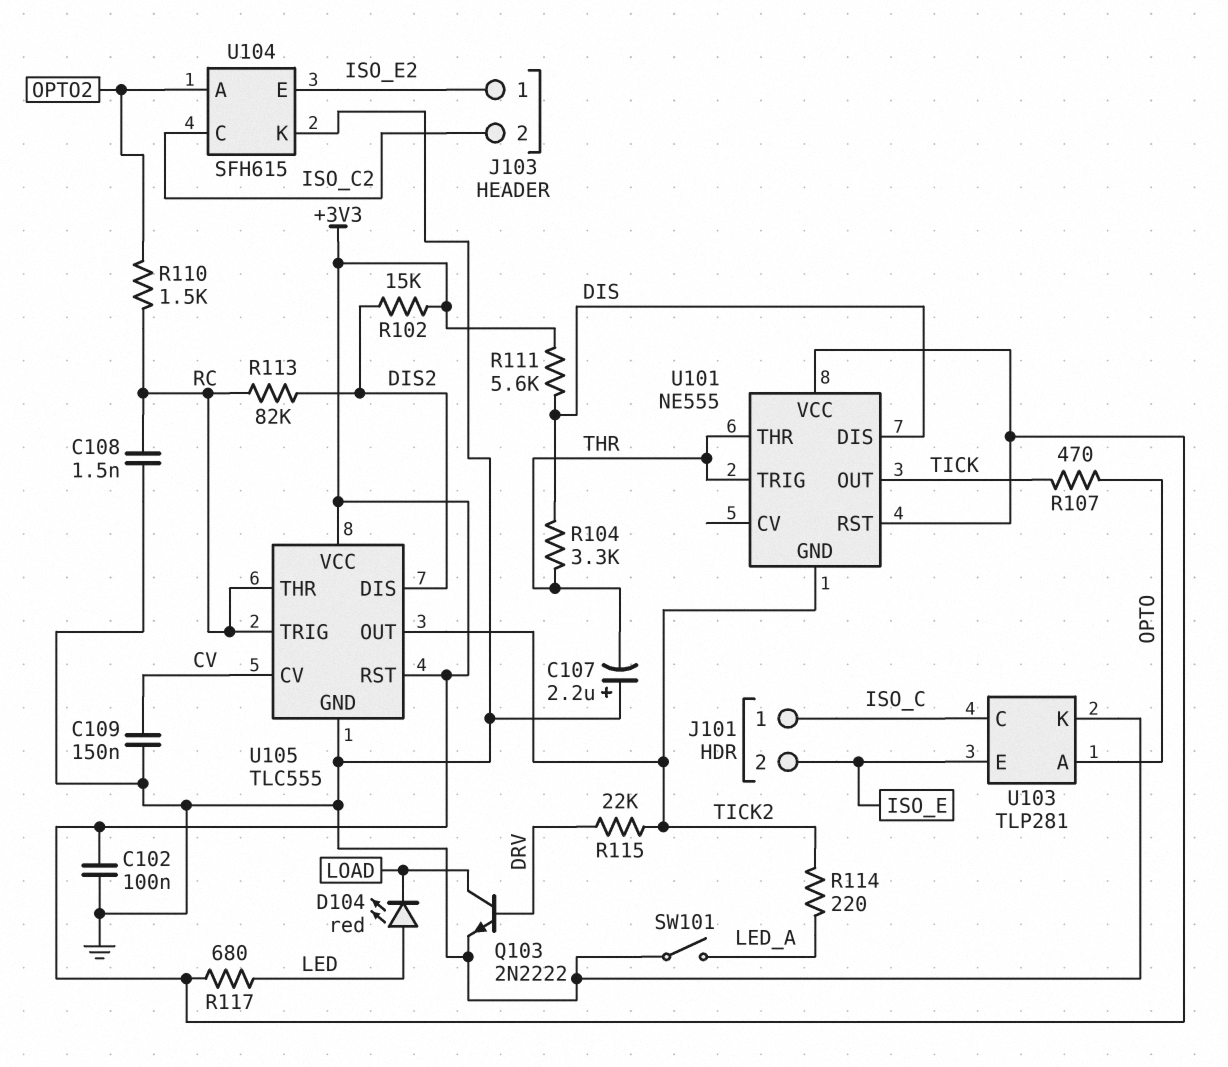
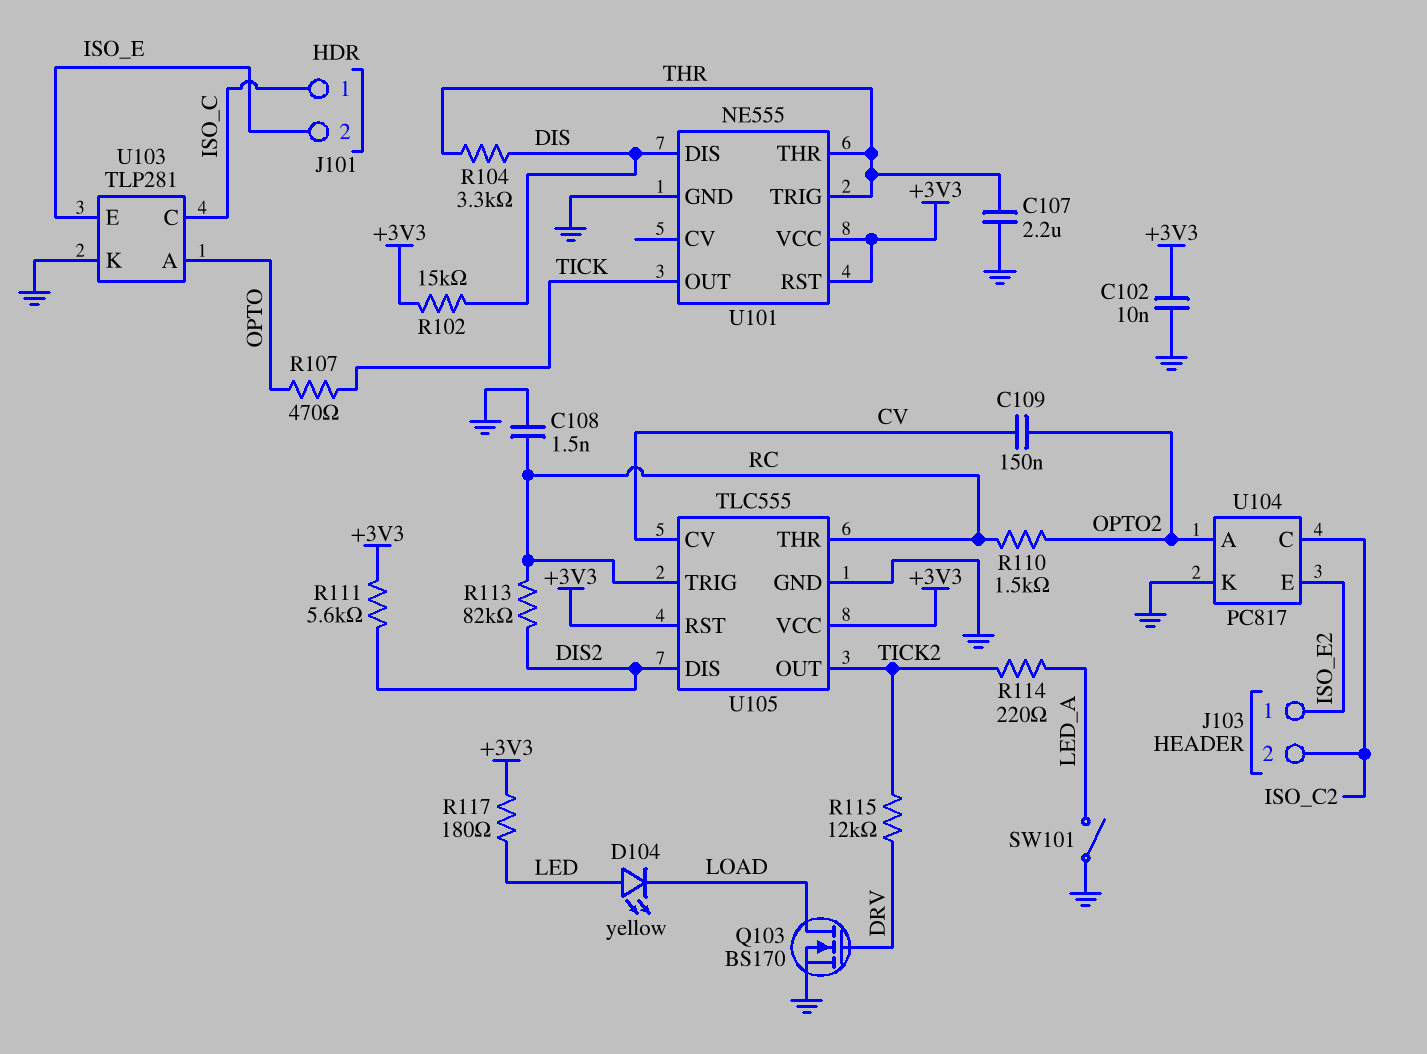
C102: 100nF (+3V3, GND) -> 10nF (+3V3, GND)
C107: 2.2uF (plus GND, minus THR) -> 2.2uF (GND, THR)
C109: 150nF (CV, GND) -> 150nF (CV, OPTO2)
D104: LED red (A LED, K LOAD) -> LED yellow (A LED, K LOAD)
Q103: NPN 2N2222 (B DRV, C LOAD, E GND) -> NMOS BS170 (G DRV, D LOAD, S GND)
R102: 15k (+3V3, DIS2) -> 15k (+3V3, DIS)
R111: 5.6k (+3V3, DIS) -> 5.6k (+3V3, DIS2)
R115: 22k (DRV, TICK2) -> 12k (DRV, TICK2)
R117: 680 (+3V3, LED) -> 180 (+3V3, LED)
U101 pin GND: TICK2 -> GND
U104: SFH615 -> PC817

